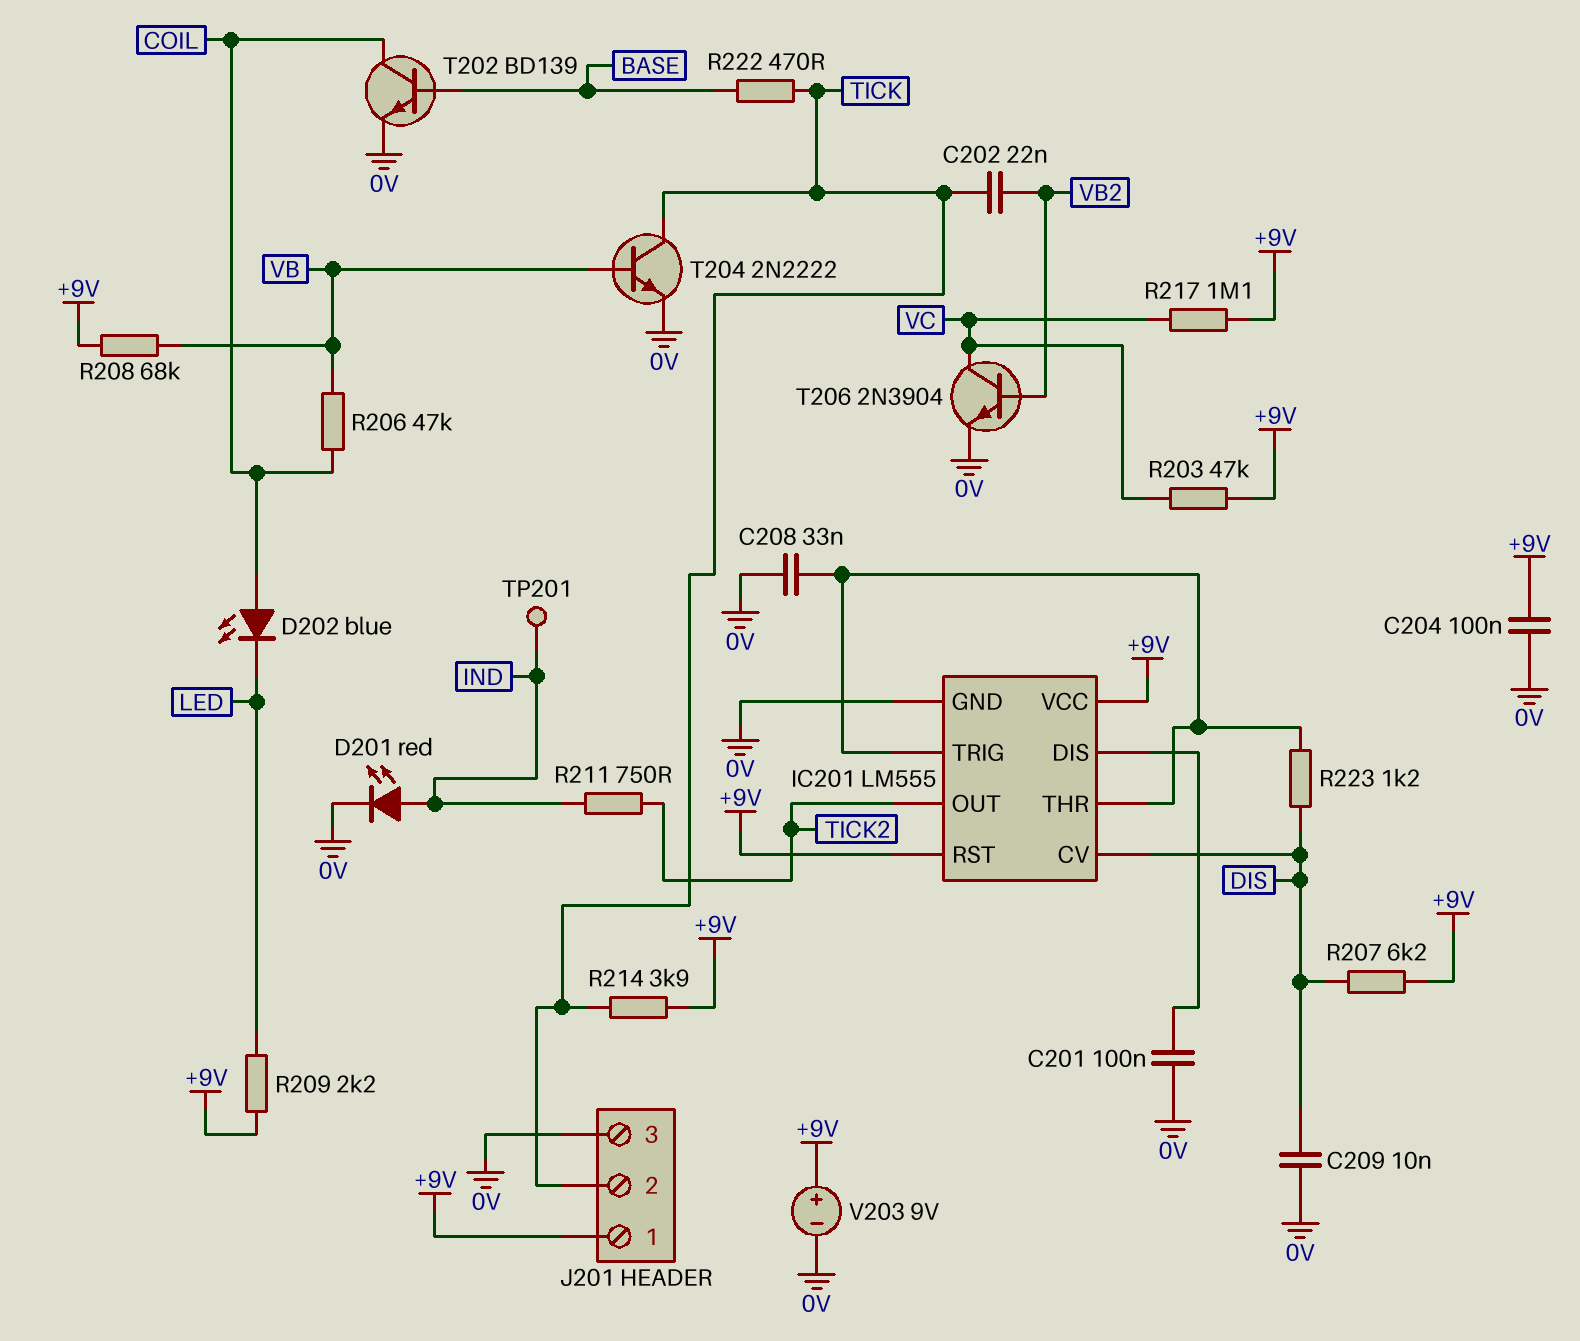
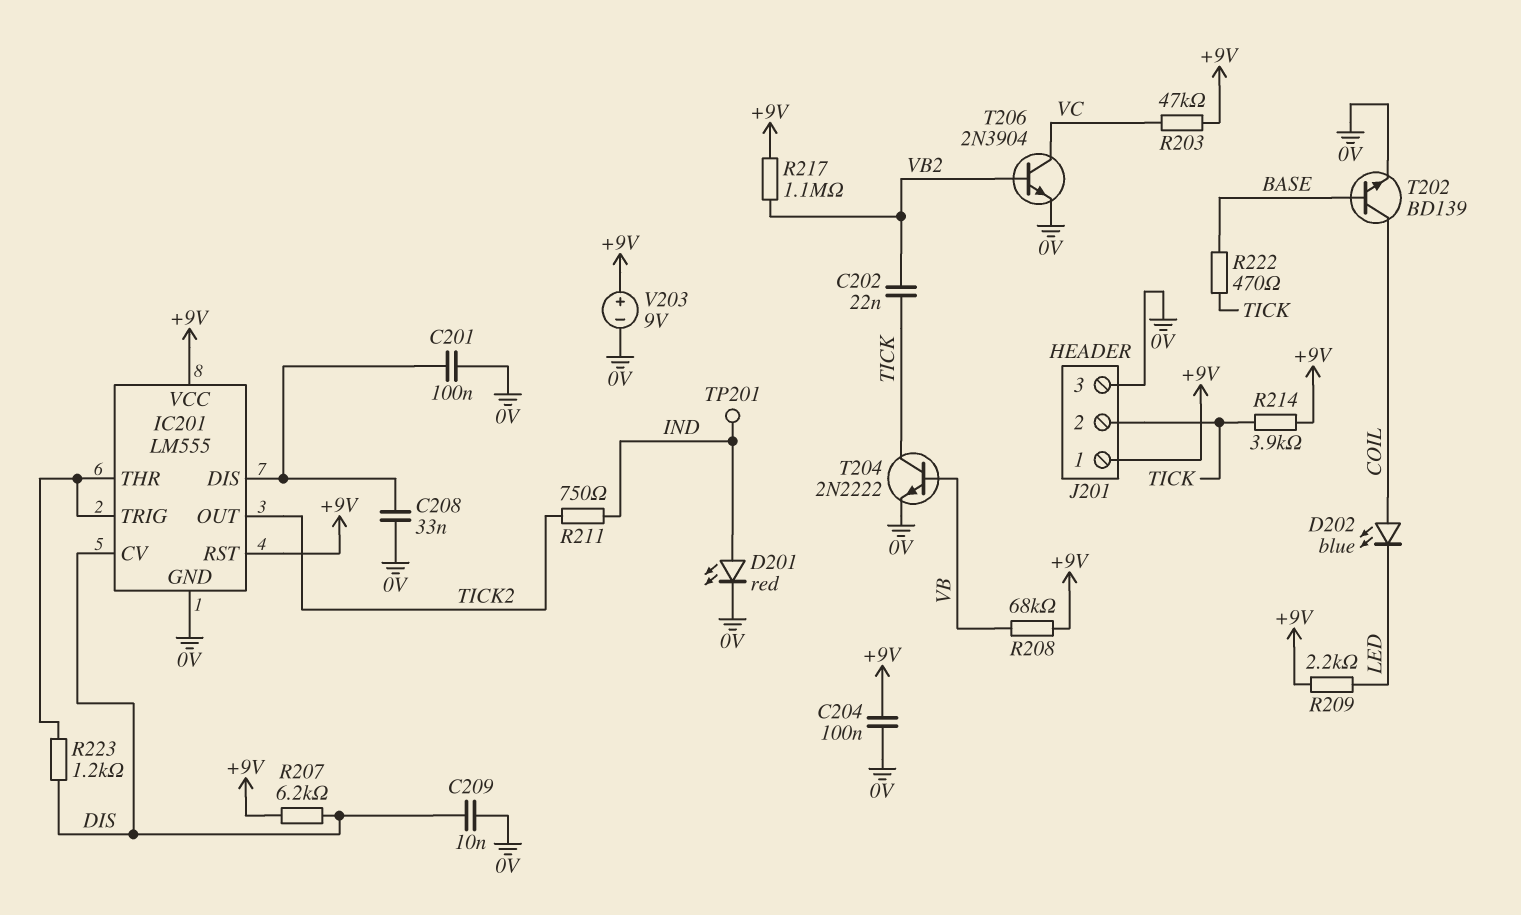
C208: 33nF (0V, IC201/THR) -> 33nF (0V, IC201/DIS)
R206: 47k (COIL, VB) -> none
R217: 1.1M (+9V, VC) -> 1.1M (+9V, VB2)

